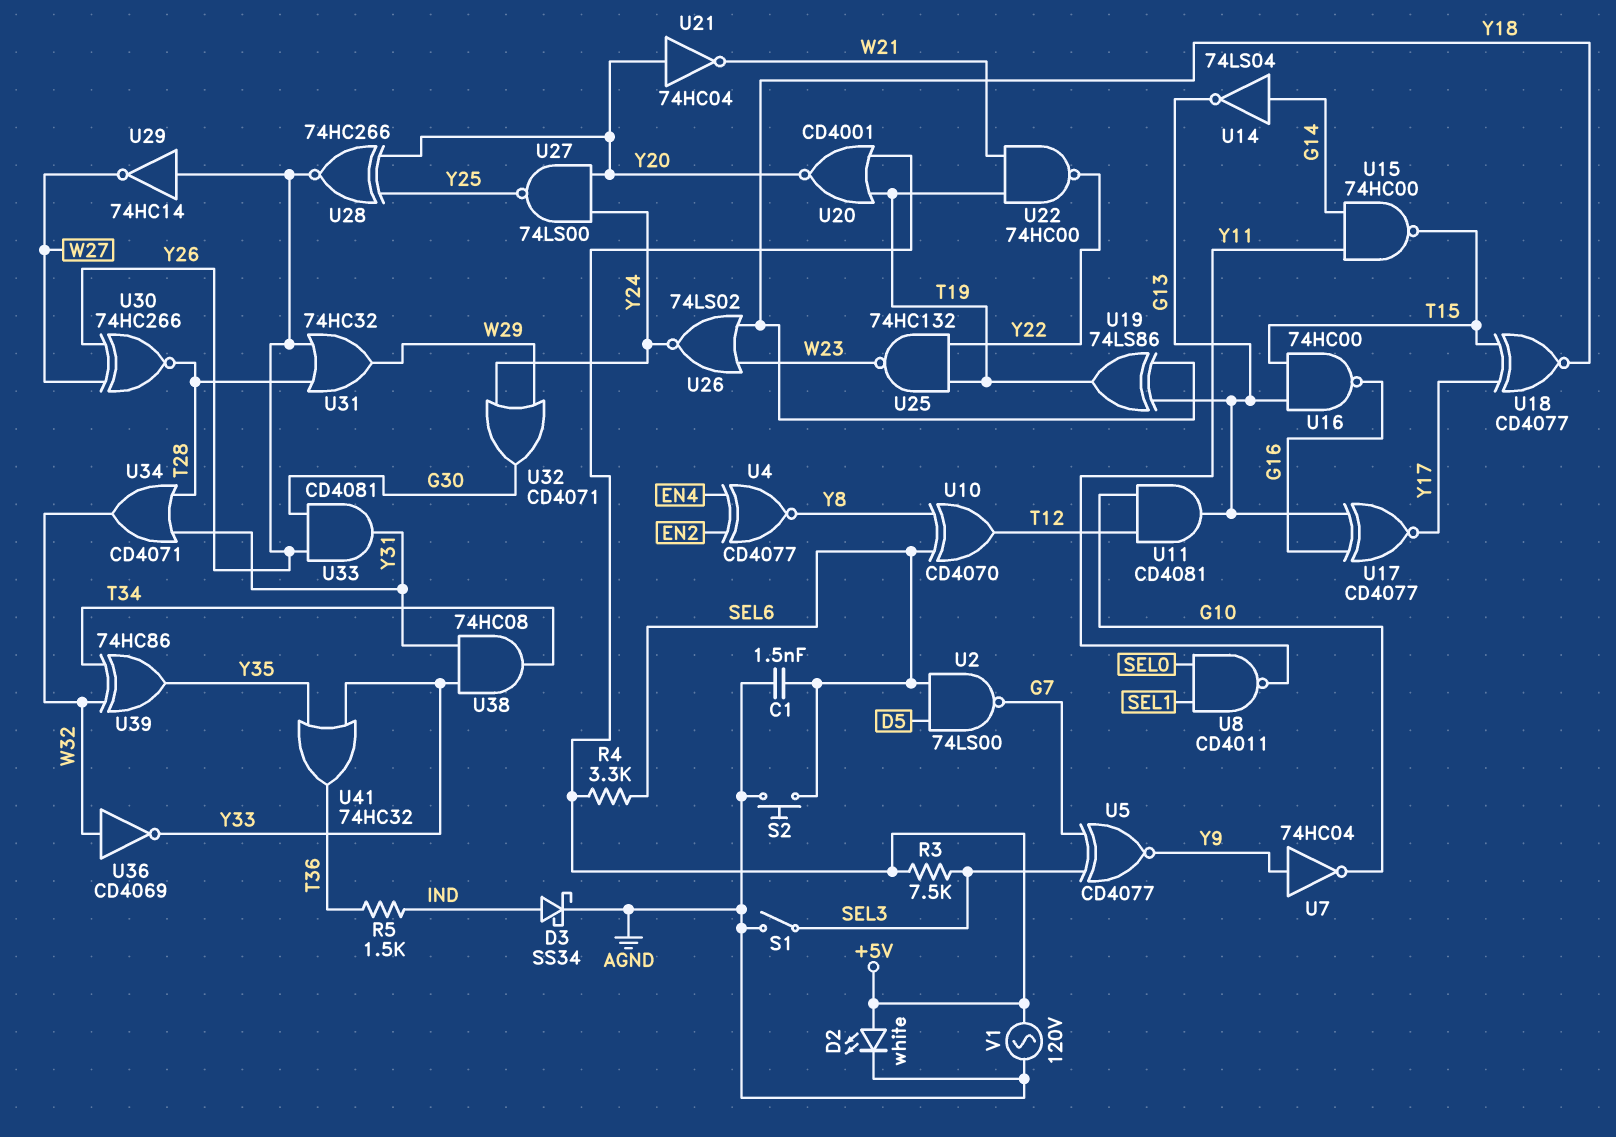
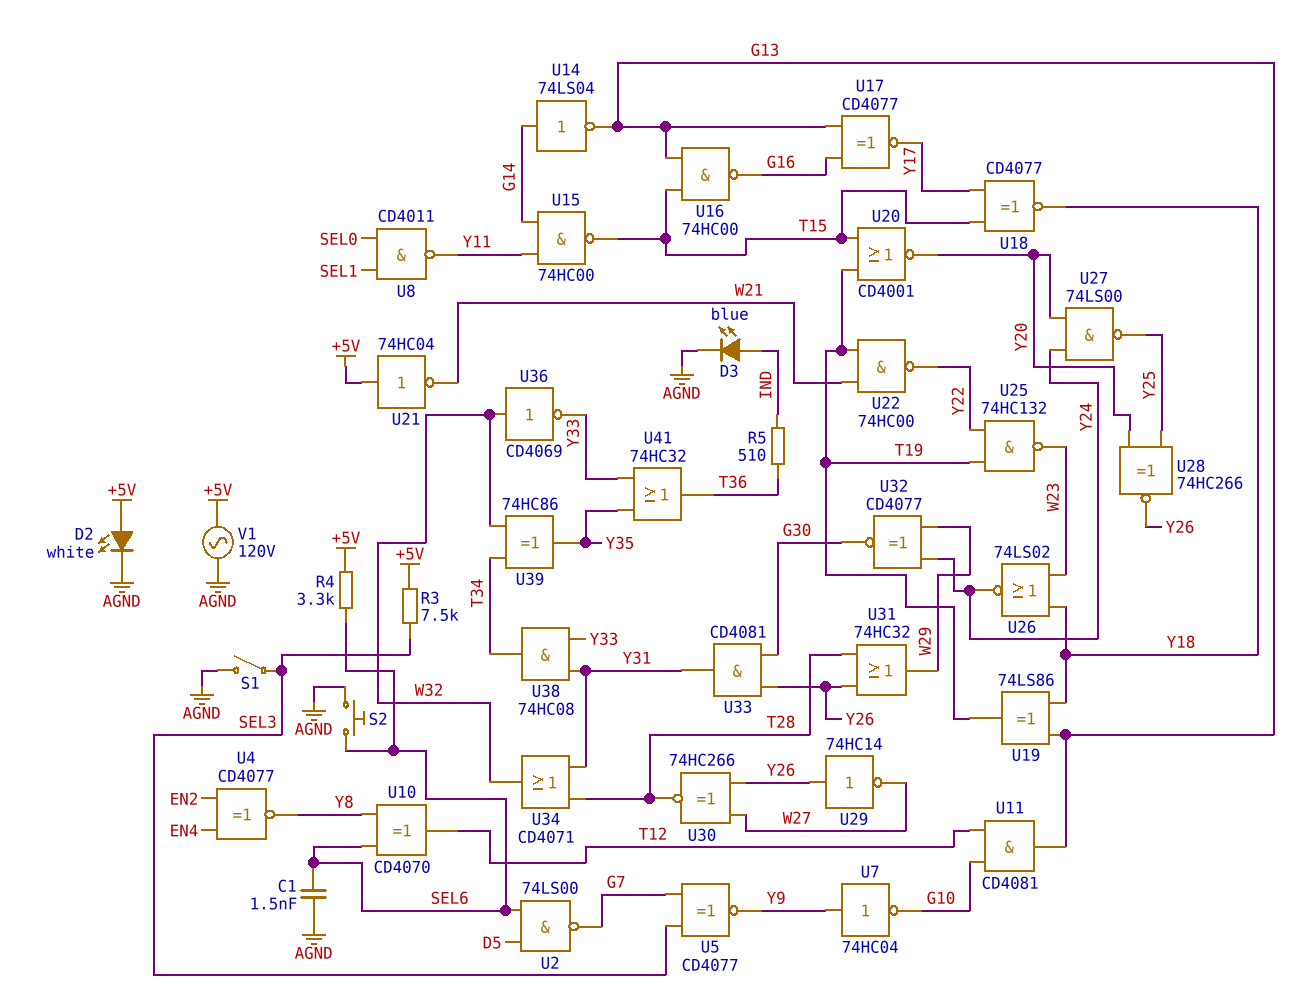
D3: schottky SS34 (A IND, K AGND) -> LED blue (A IND, K AGND)
R5: 1.5k (IND, T36) -> 510 (IND, T36)
U20: NOR CD4001 (in +5V, in T19, out Y20) -> NOR CD4001 (in T15, in T19, out Y20)
U21: NOT 74HC04 (in Y20, out W21) -> NOT 74HC04 (in +5V, out W21)
U32: OR CD4071 (in W29, in Y24, out G30) -> XNOR CD4077 (in W29, in Y24, out G30)

